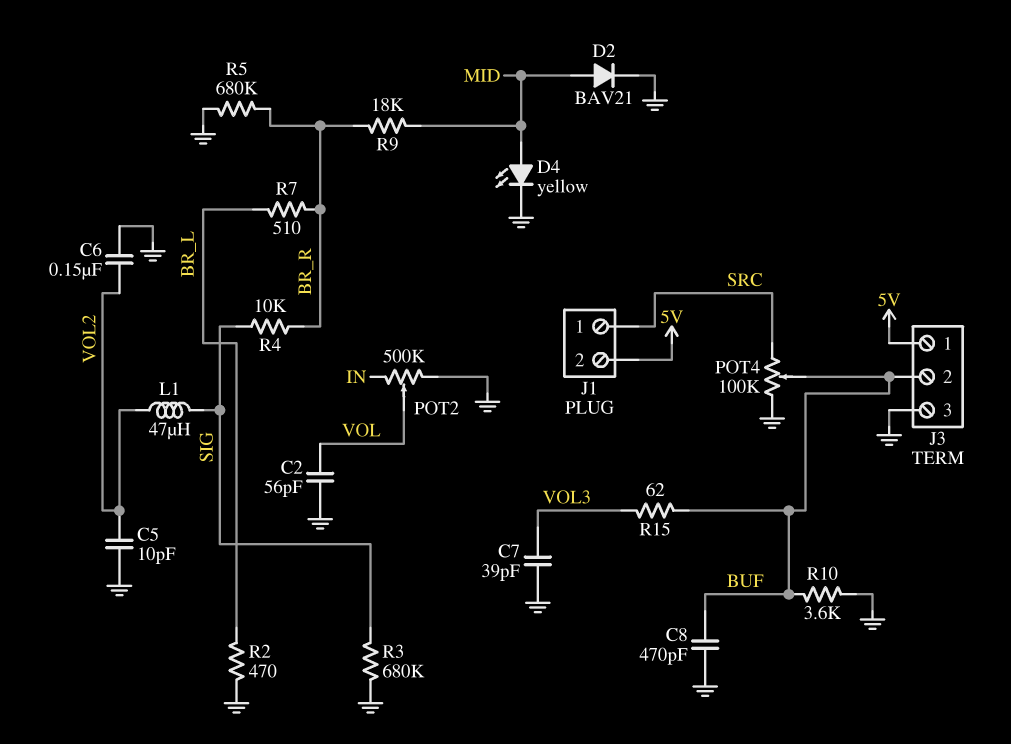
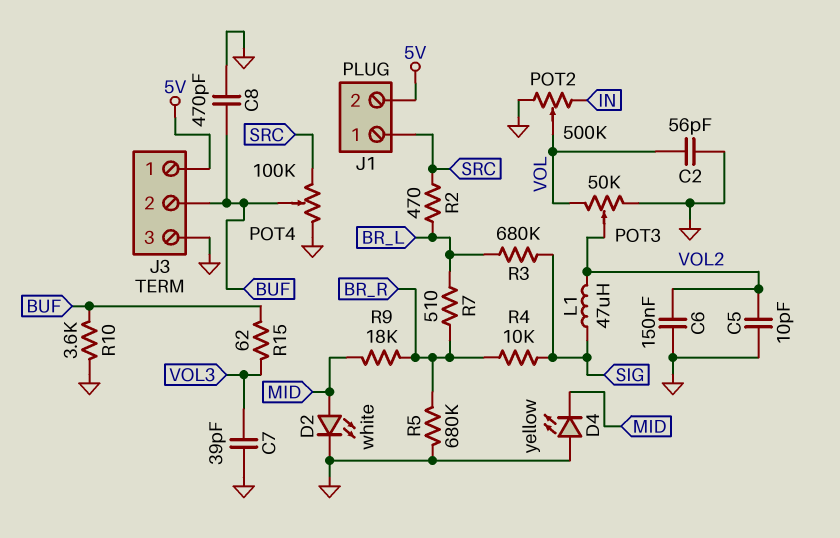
D2: diode BAV21 (A MID, K GND) -> LED white (A MID, K GND)
D4: LED yellow (A MID, K GND) -> LED yellow (A GND, K MID)
POT3: none -> 50k (GND, VOL, wiper VOL2)
R2: 470 (BR_L, GND) -> 470 (BR_L, SRC)
R3: 680k (GND, SIG) -> 680k (BR_L, SIG)

